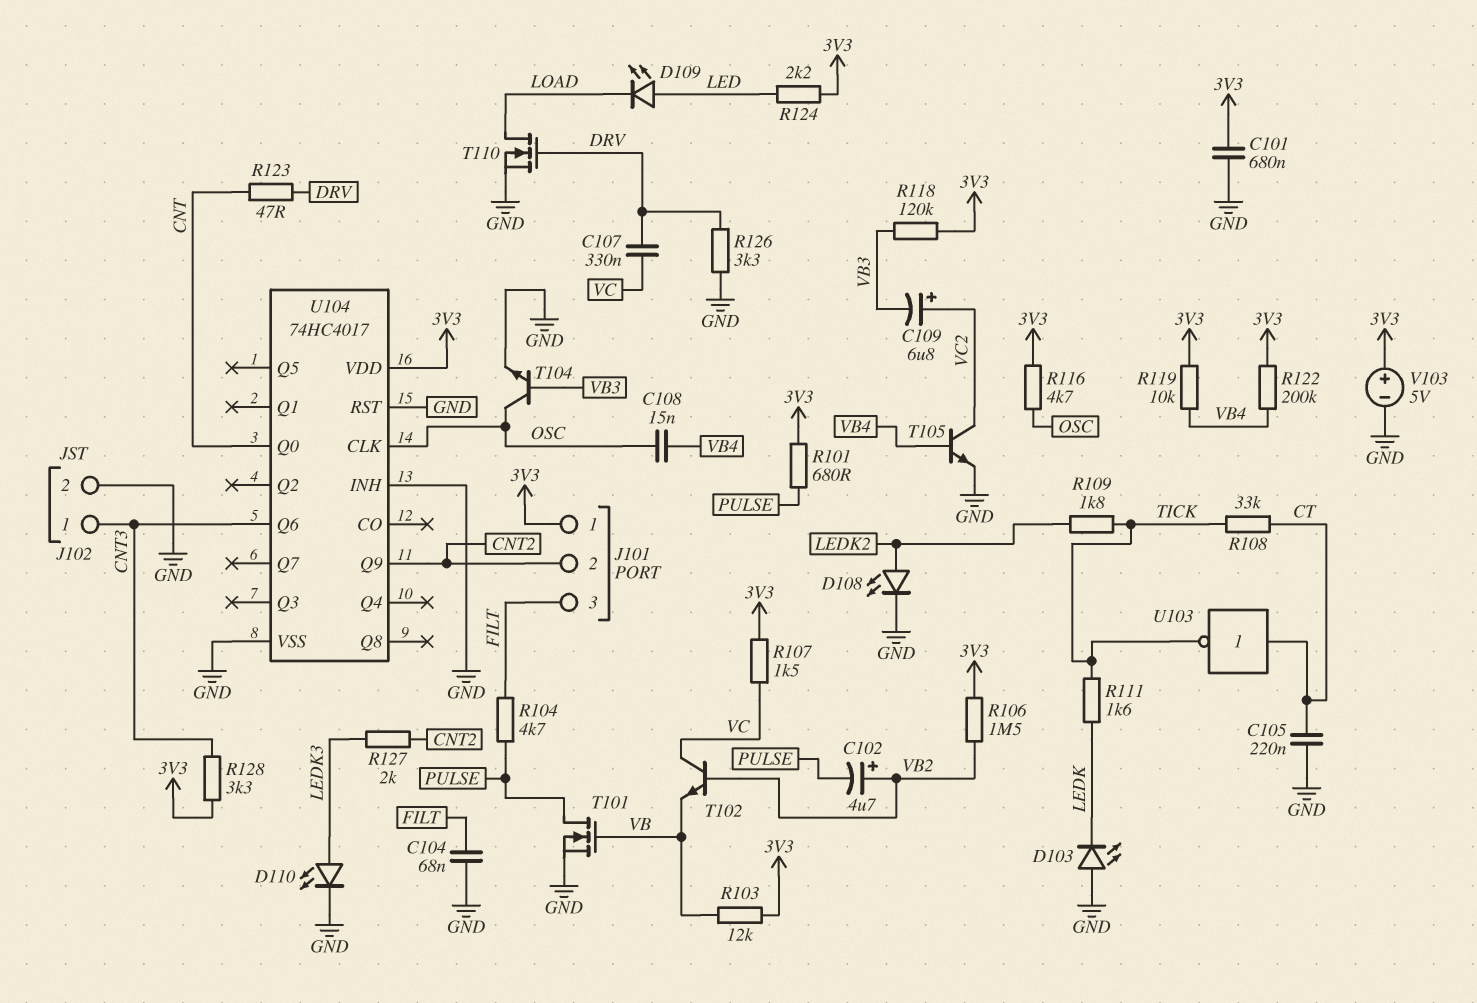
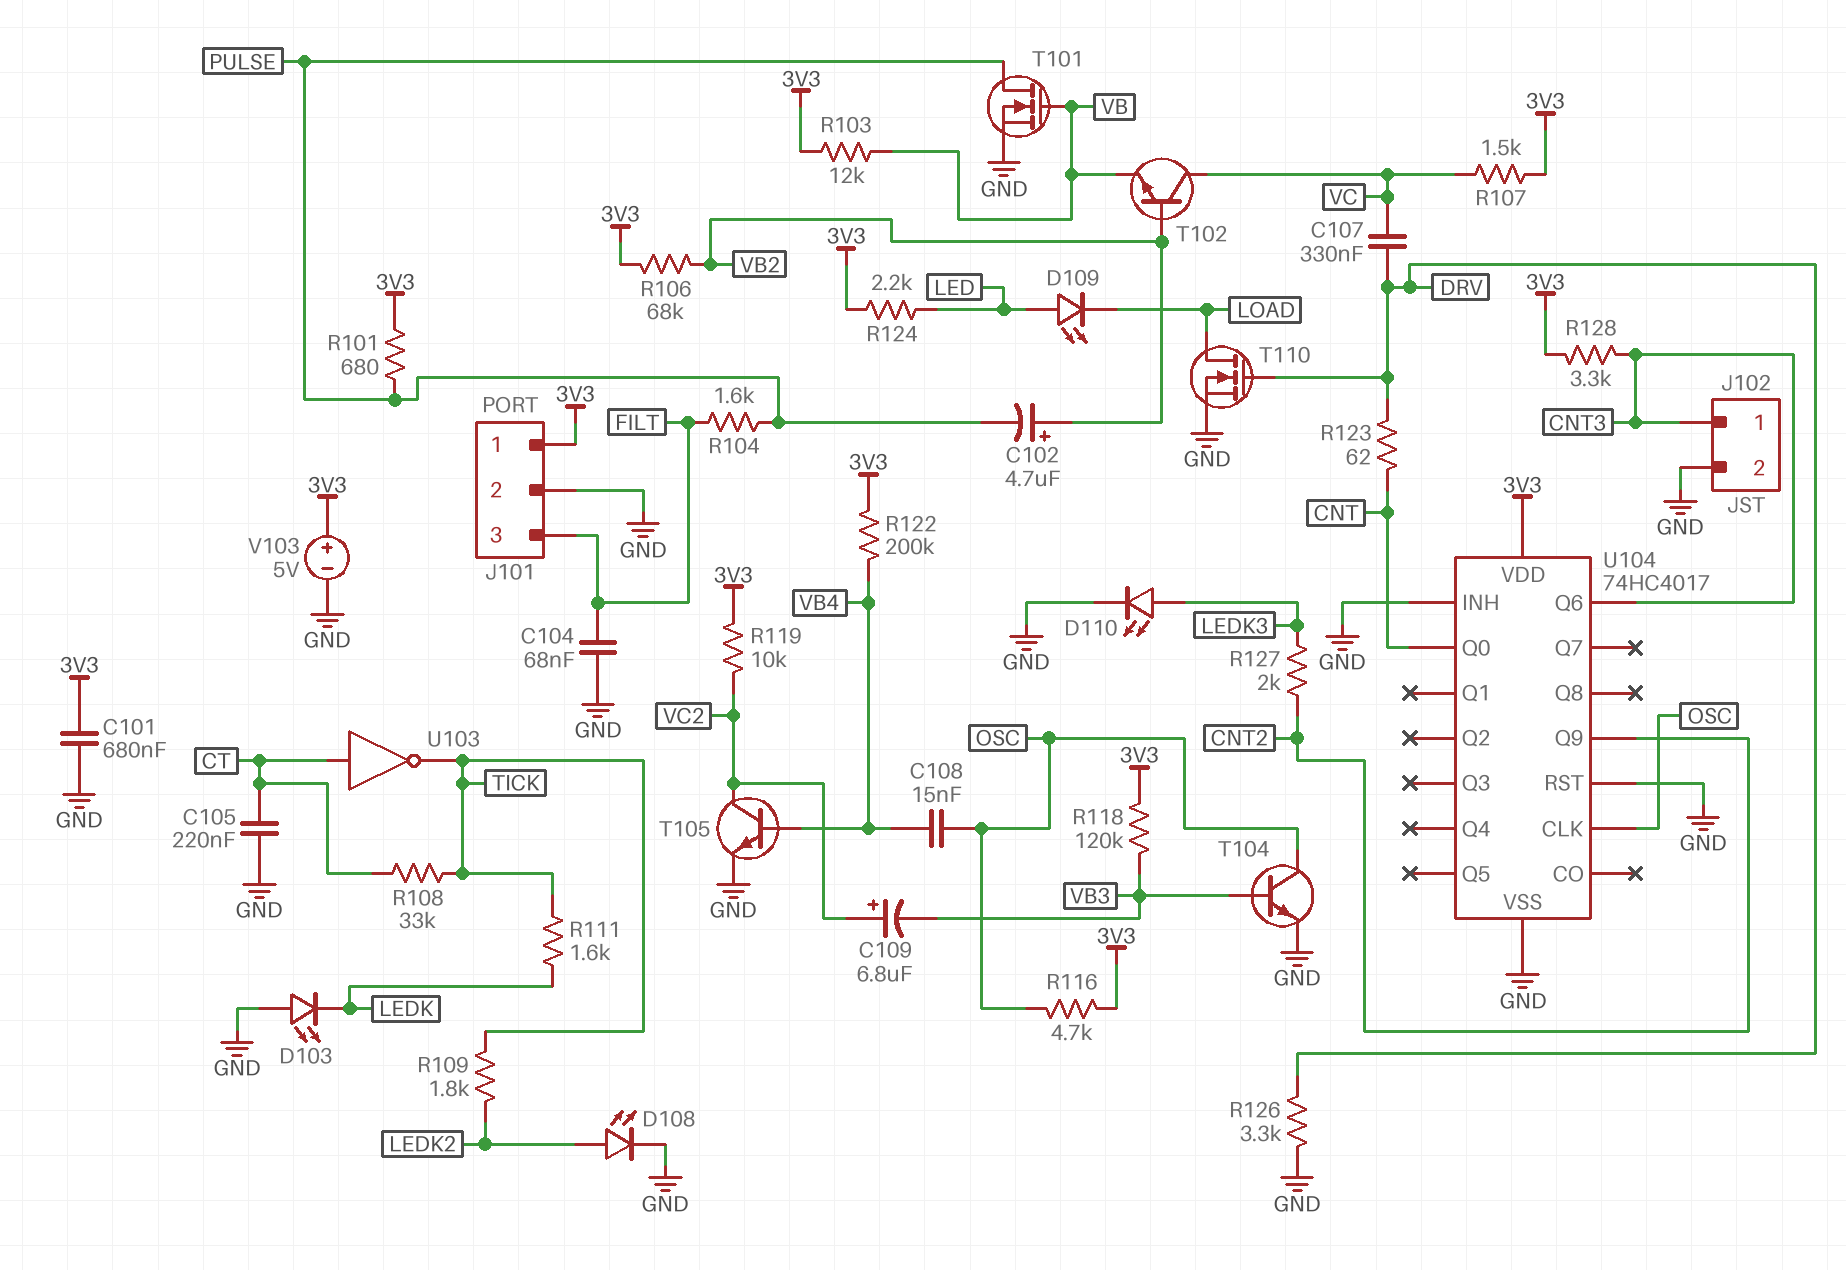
J101 pin 2: CNT2 -> GND
R104: 4.7k (FILT, PULSE) -> 1.6k (FILT, PULSE)
R106: 1.5M (3V3, VB2) -> 68k (3V3, VB2)
R119: 10k (3V3, VB4) -> 10k (3V3, VC2)
R123: 47 (CNT, DRV) -> 62 (CNT, DRV)

